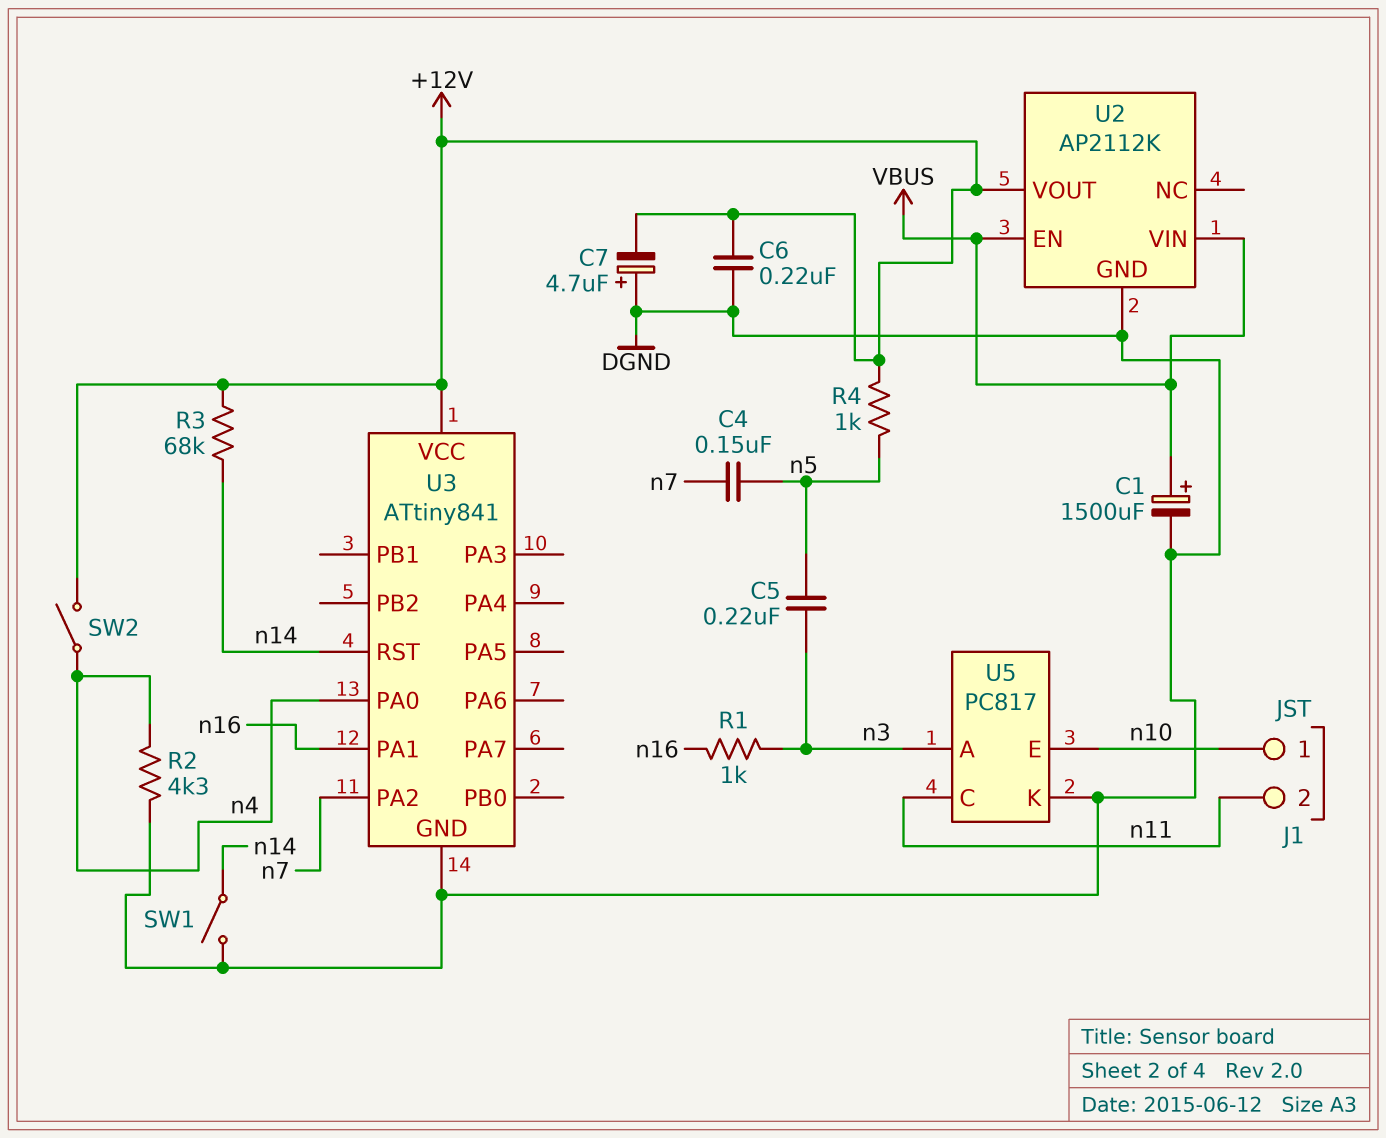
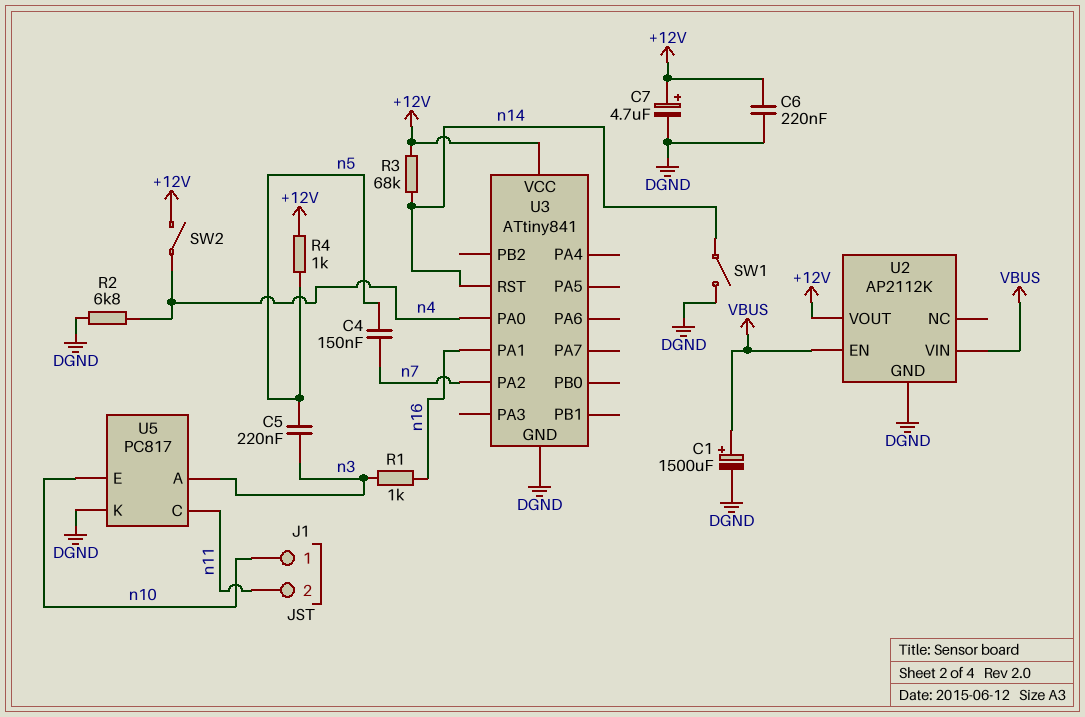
C7: 4.7uF (plus DGND, minus +12V) -> 4.7uF (plus +12V, minus DGND)
R2: 4.3k (DGND, n4) -> 6.8k (DGND, n4)

